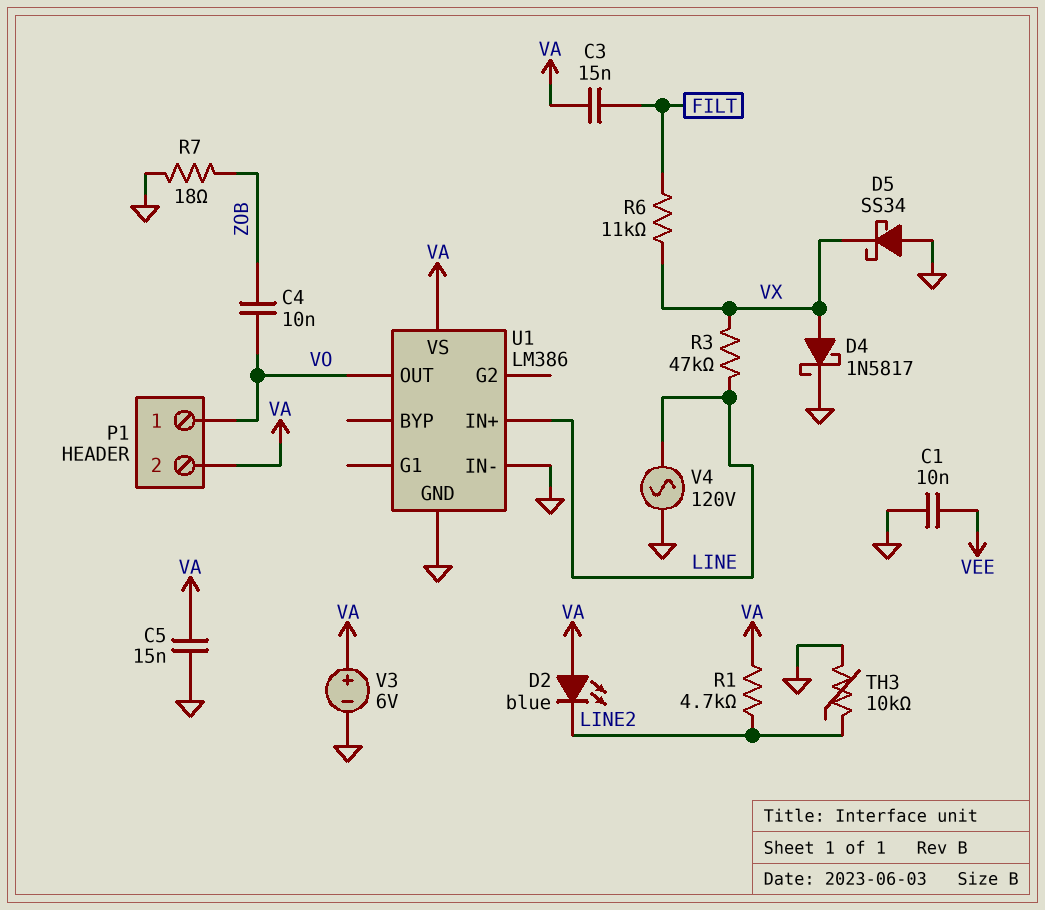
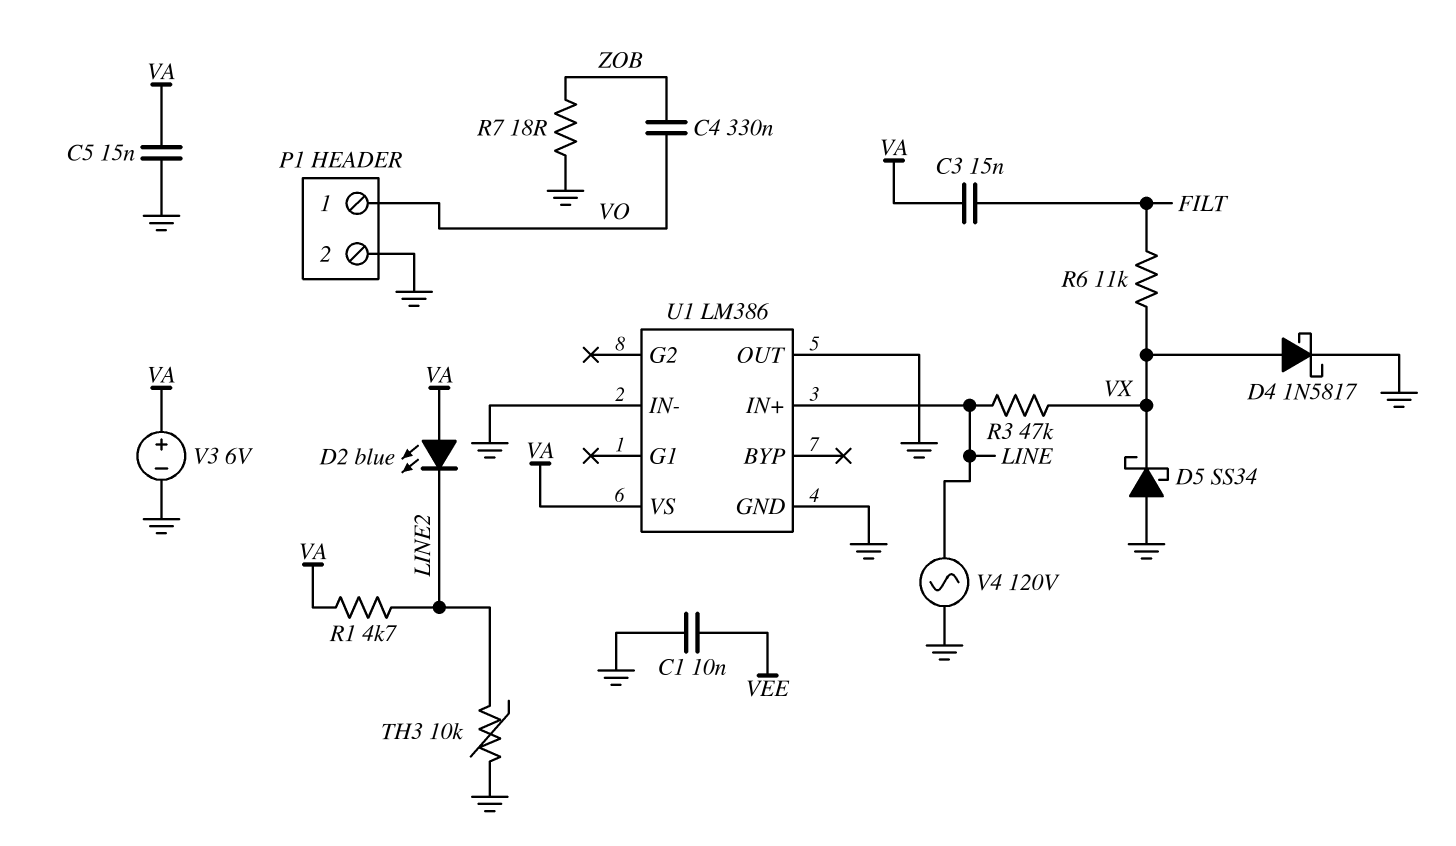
C4: 10nF (VO, ZOB) -> 330nF (VO, ZOB)
P1 pin 2: VA -> GND
U1 pin OUT: VO -> GND

